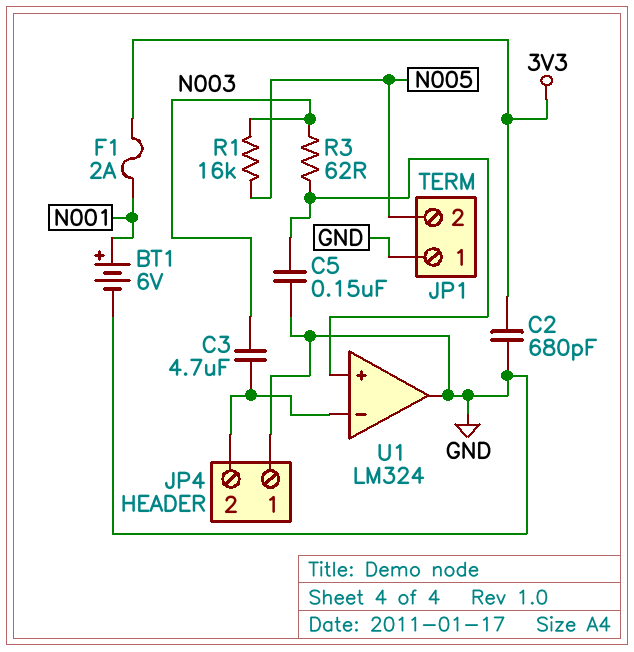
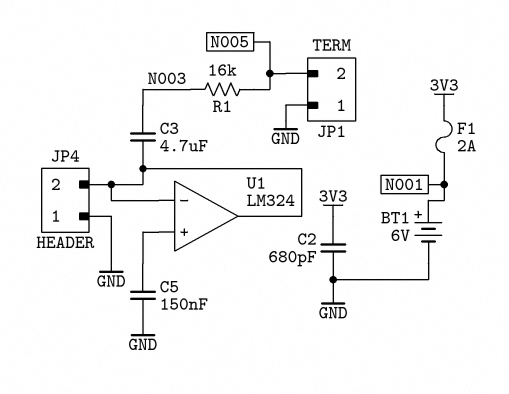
R3: 62 (N003, U1/in+) -> none
U1 pin out: GND -> JP4/2

